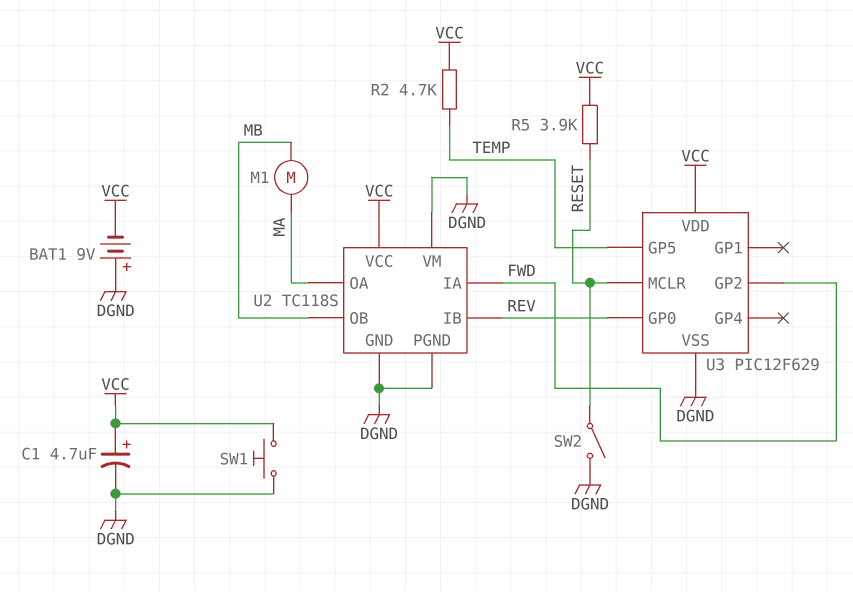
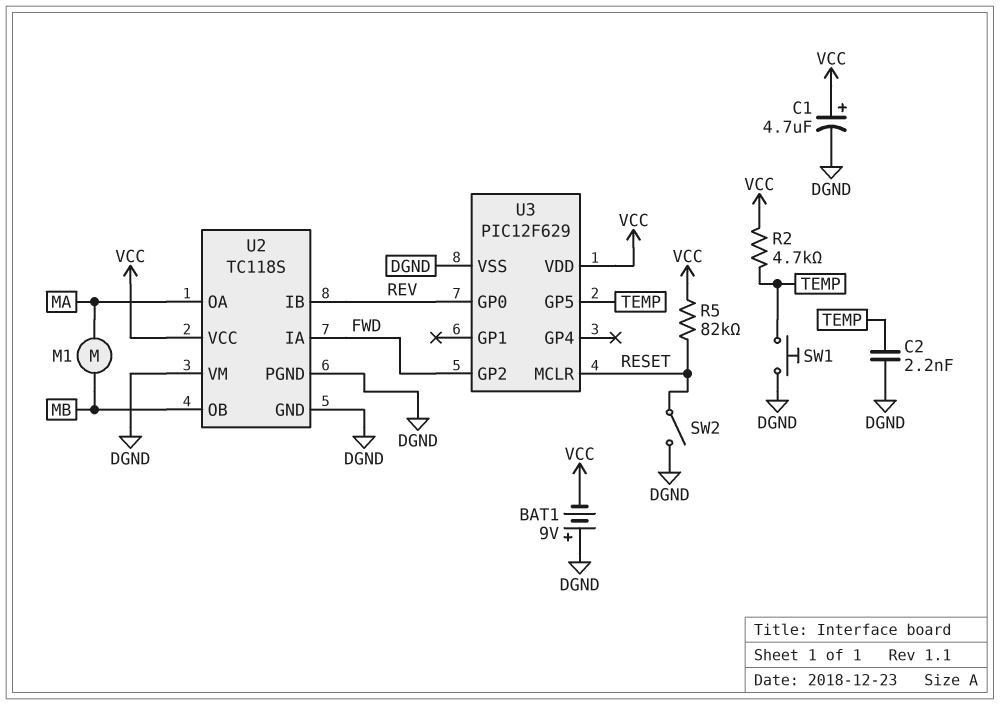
C2: none -> 2.2nF (DGND, TEMP)
R5: 3.9k (RESET, VCC) -> 82k (RESET, VCC)
SW1: button (DGND, VCC) -> button (DGND, TEMP)

